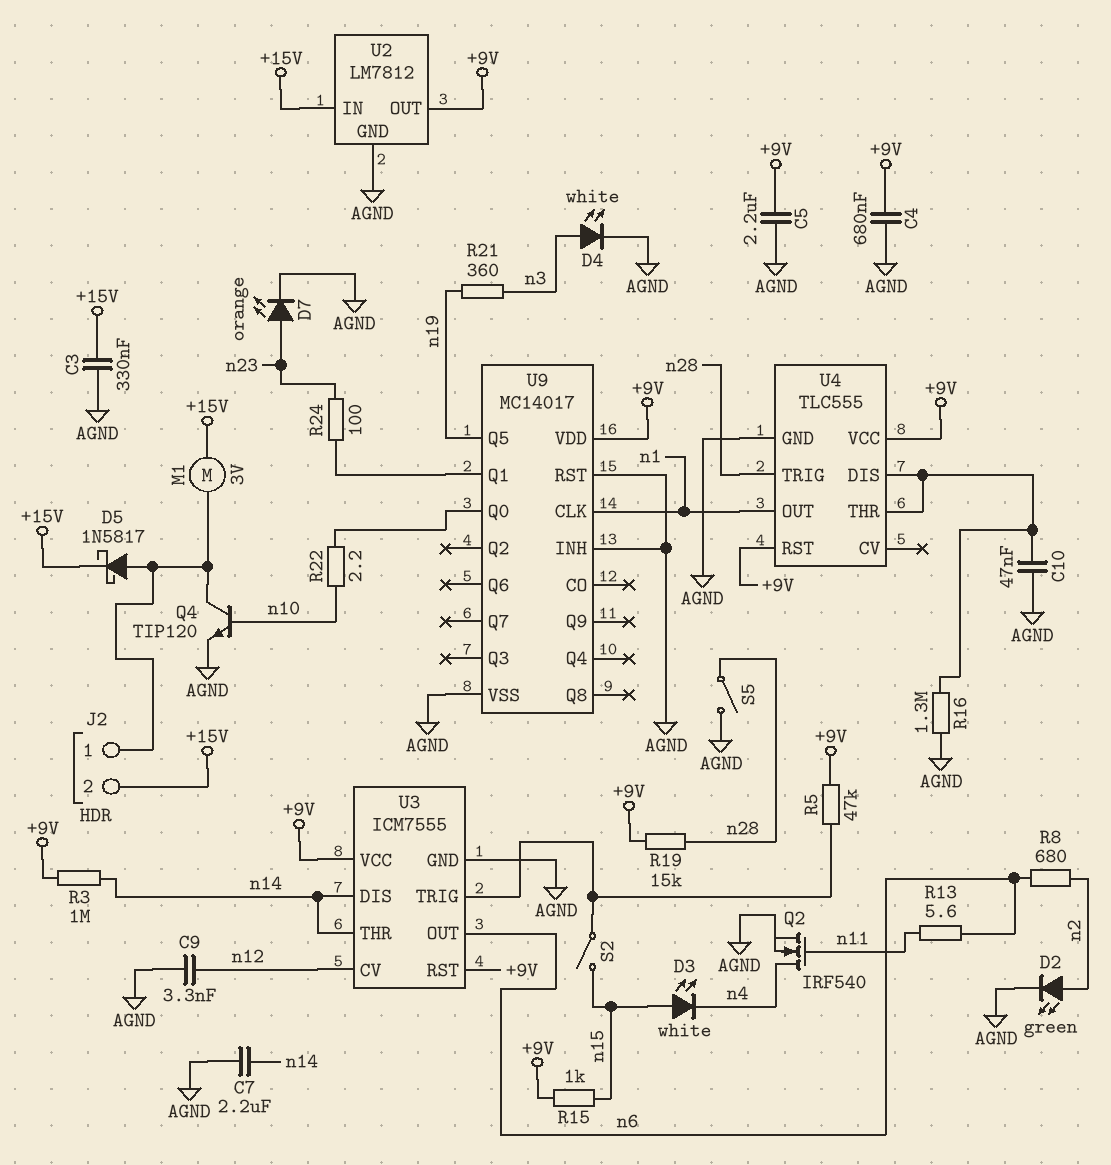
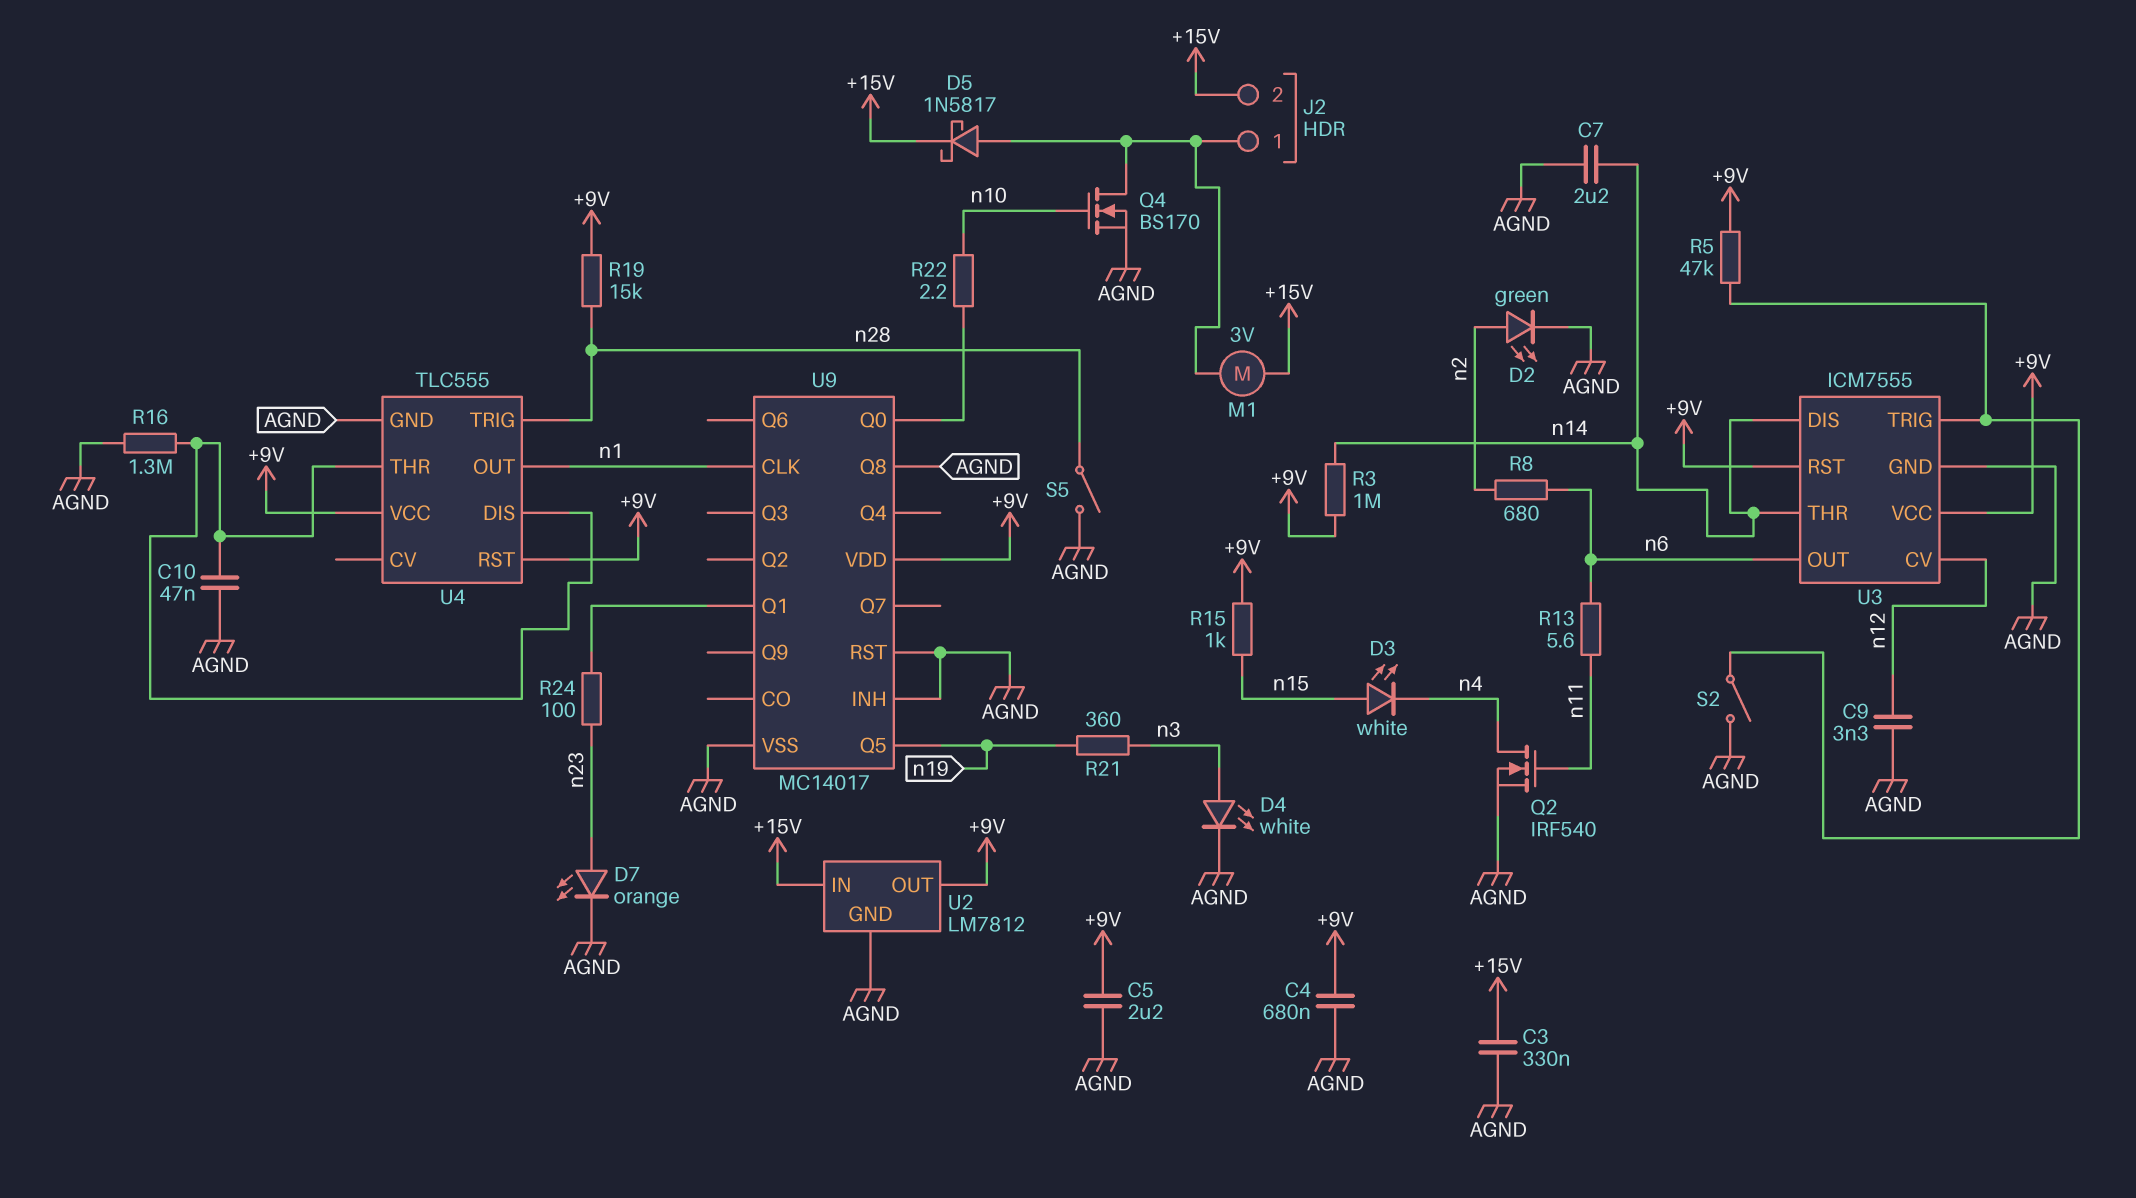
Q4: NPN TIP120 (B n10, C J2/1, E AGND) -> NMOS BS170 (G n10, D J2/1, S AGND)
S2: switch (U3/TRIG, n15) -> switch (AGND, U3/TRIG)
U9 pin Q8: none -> AGND

